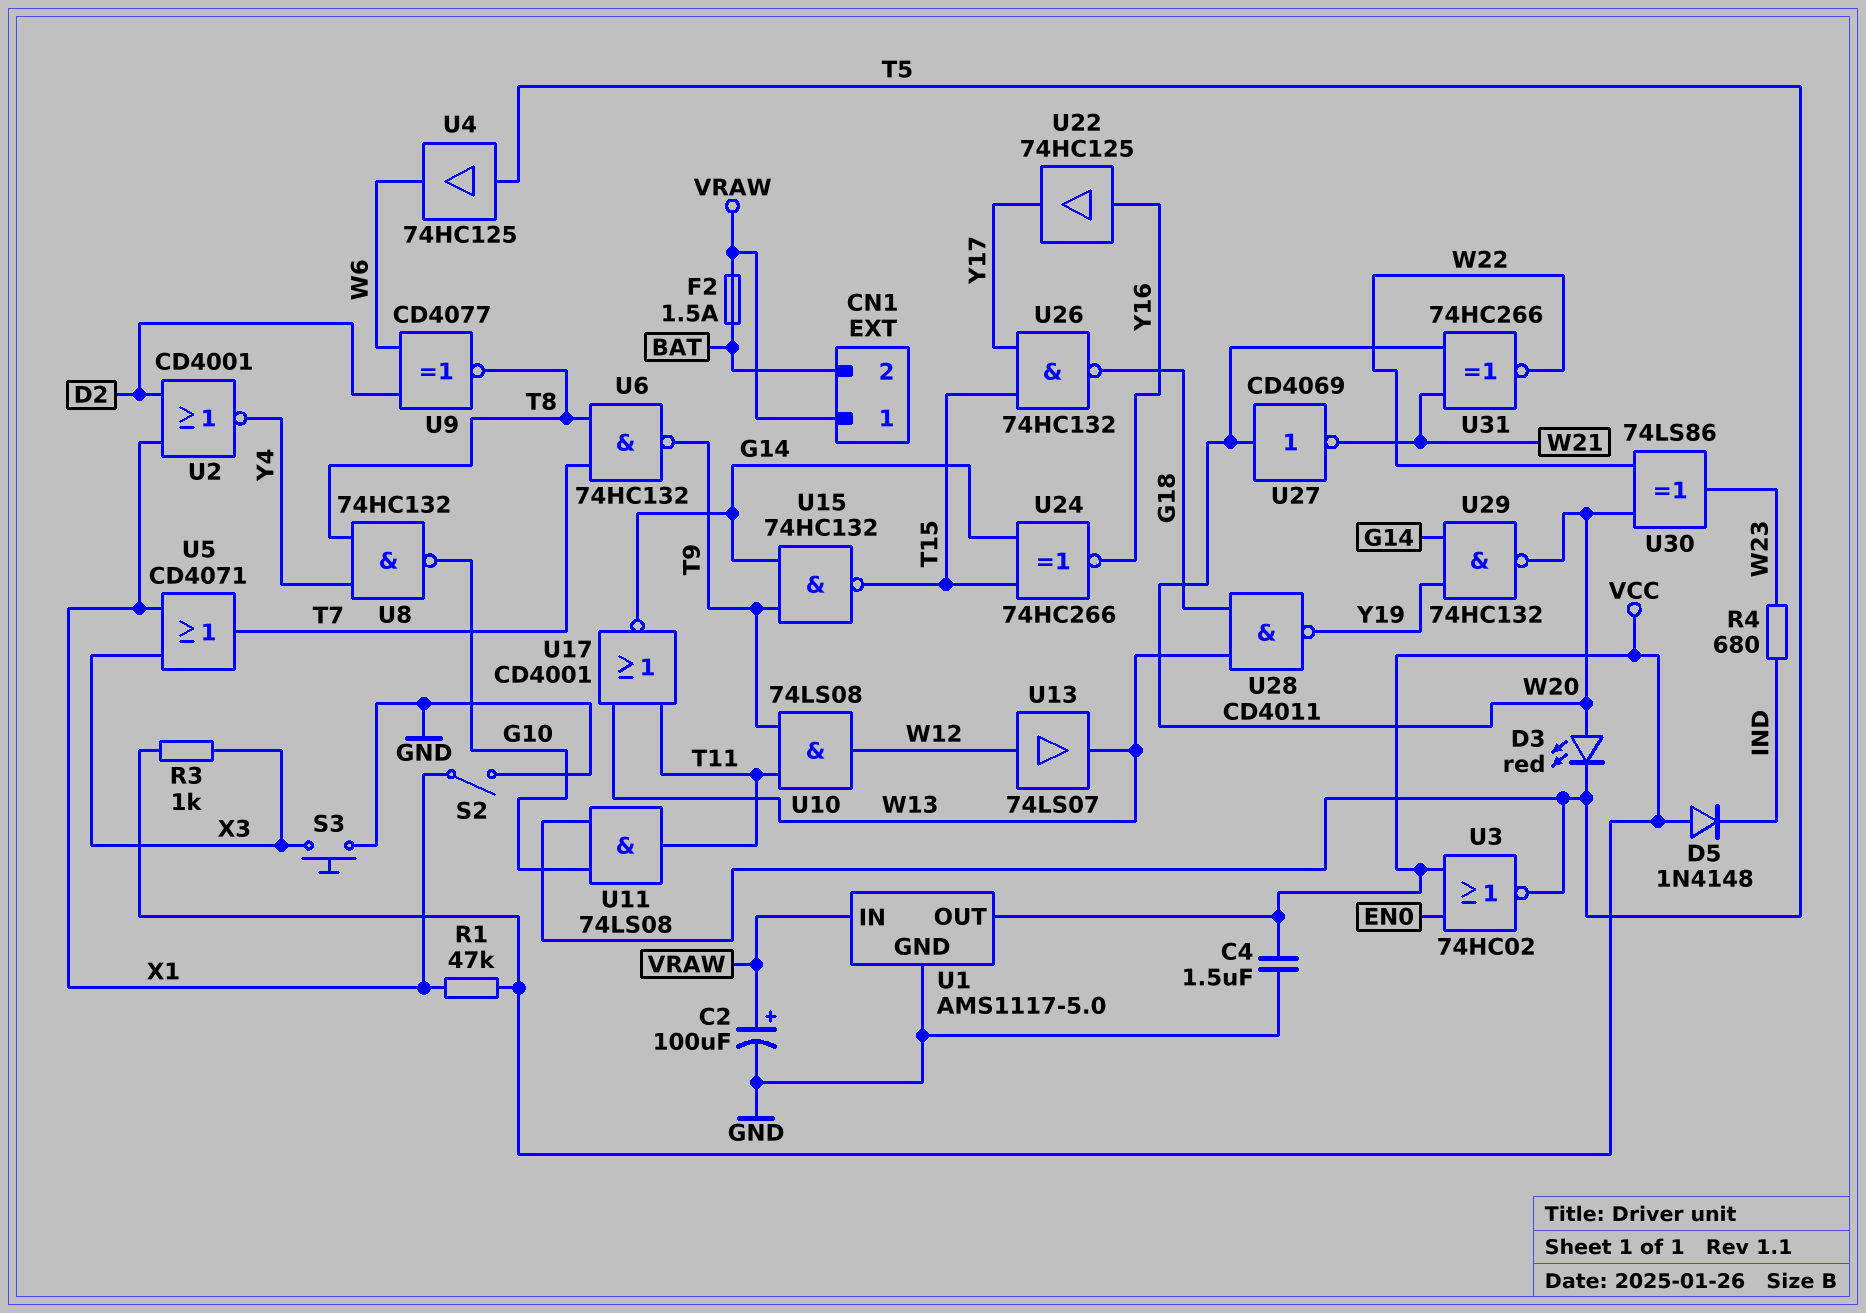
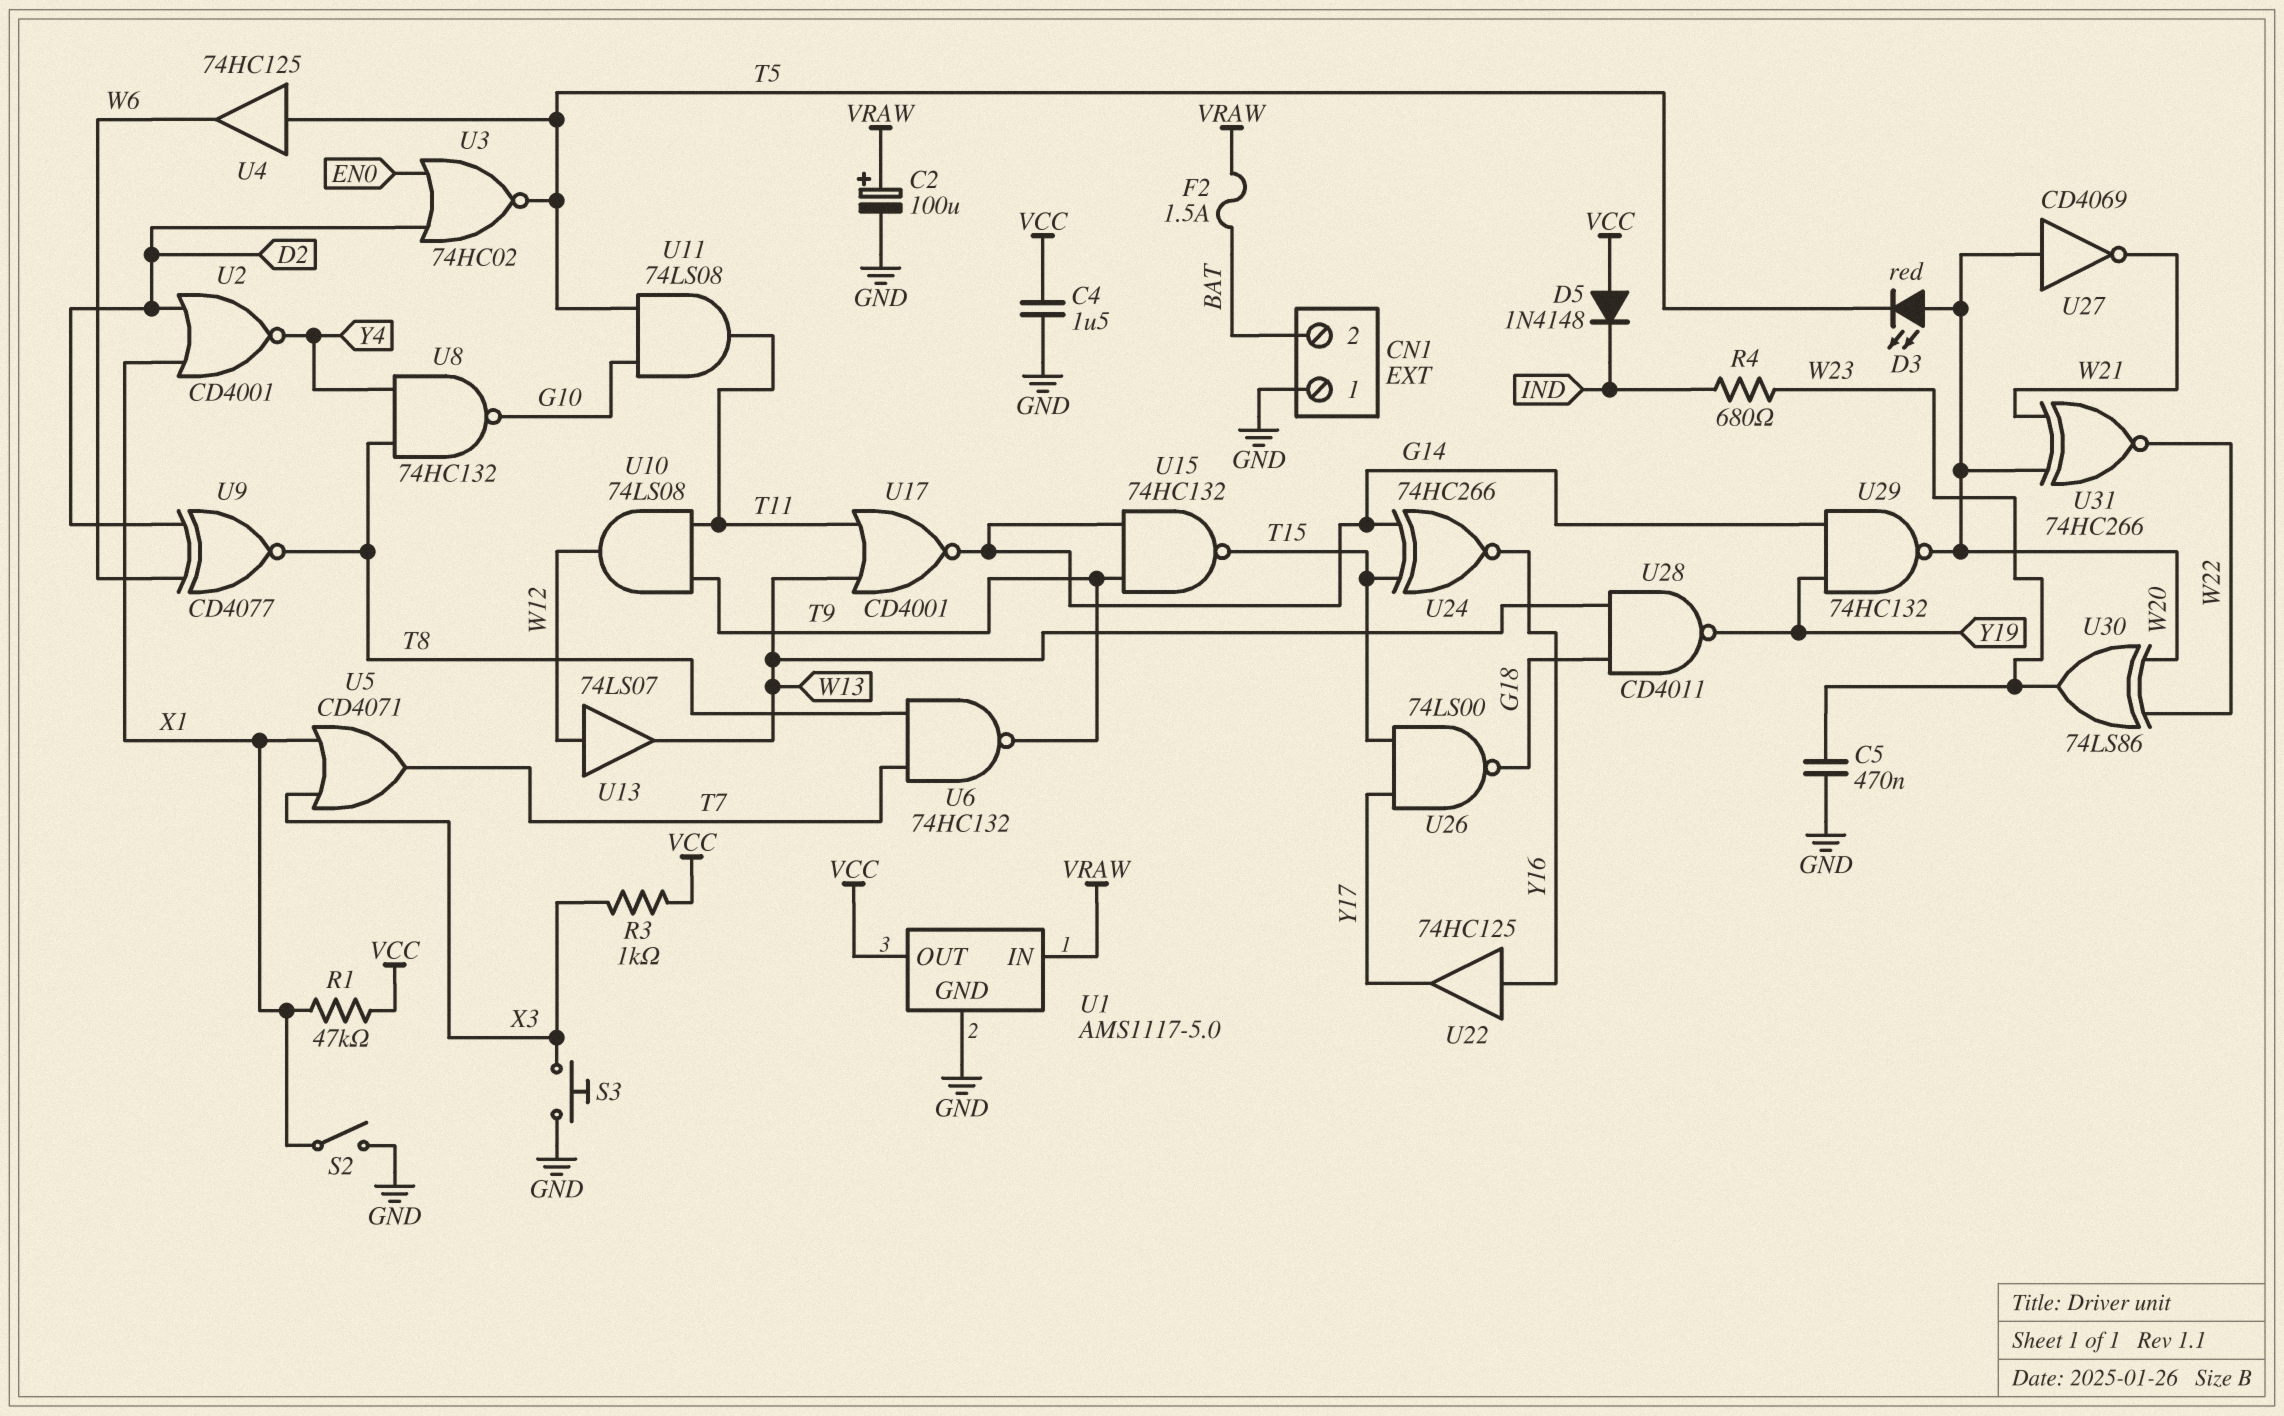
C5: none -> 470nF (GND, W23)
CN1 pin 1: VRAW -> GND
U3: NOR 74HC02 (in EN0, in VCC, out T5) -> NOR 74HC02 (in D2, in EN0, out T5)
U26: NAND 74HC132 (in T15, in Y17, out G18) -> NAND 74LS00 (in T15, in Y17, out G18)

